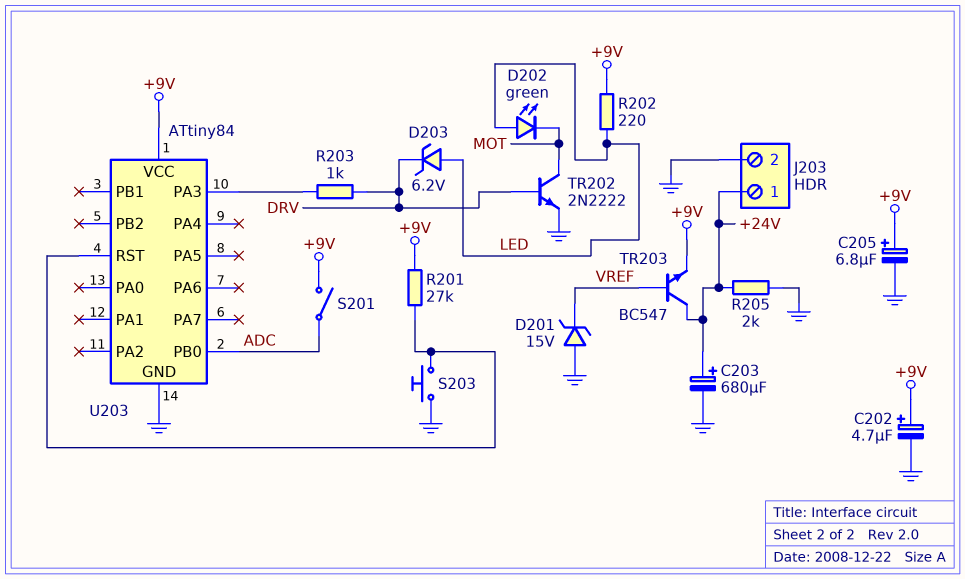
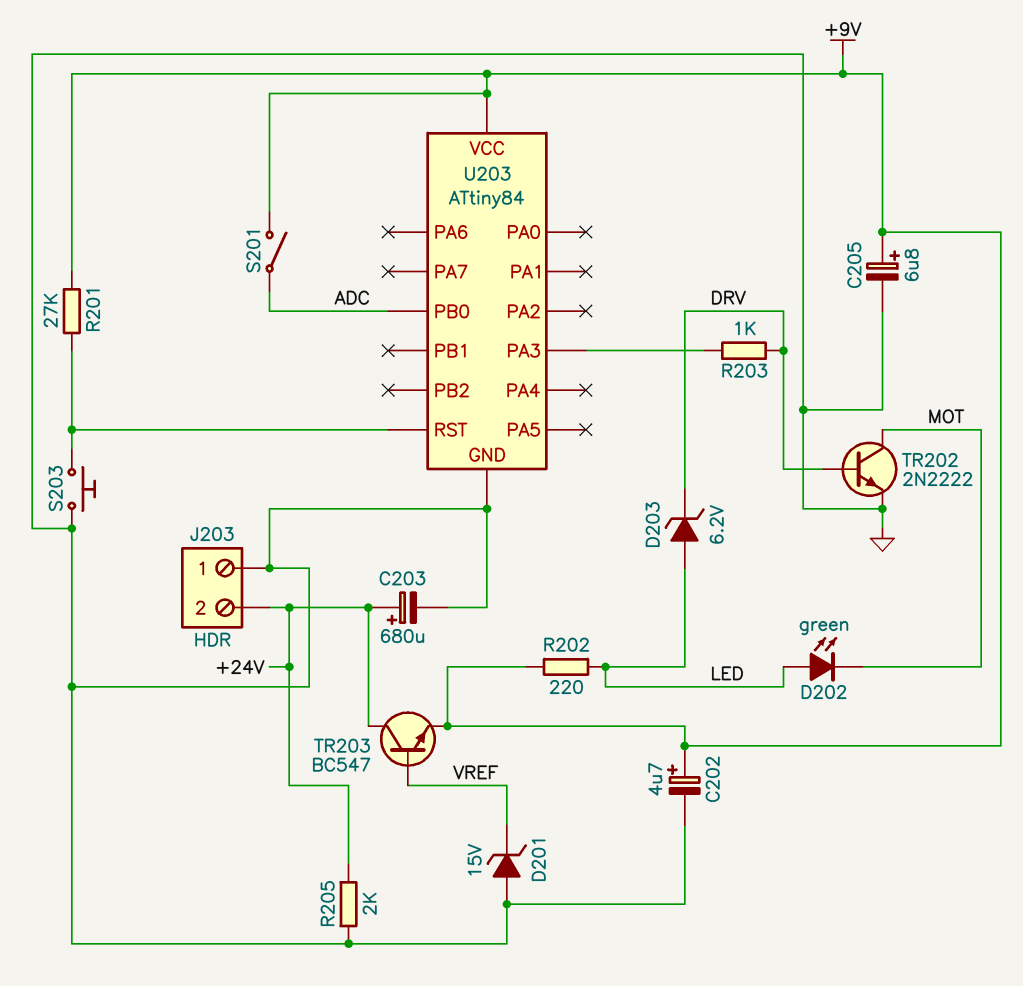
J203 pin 1: +24V -> GND
J203 pin 2: GND -> +24V

